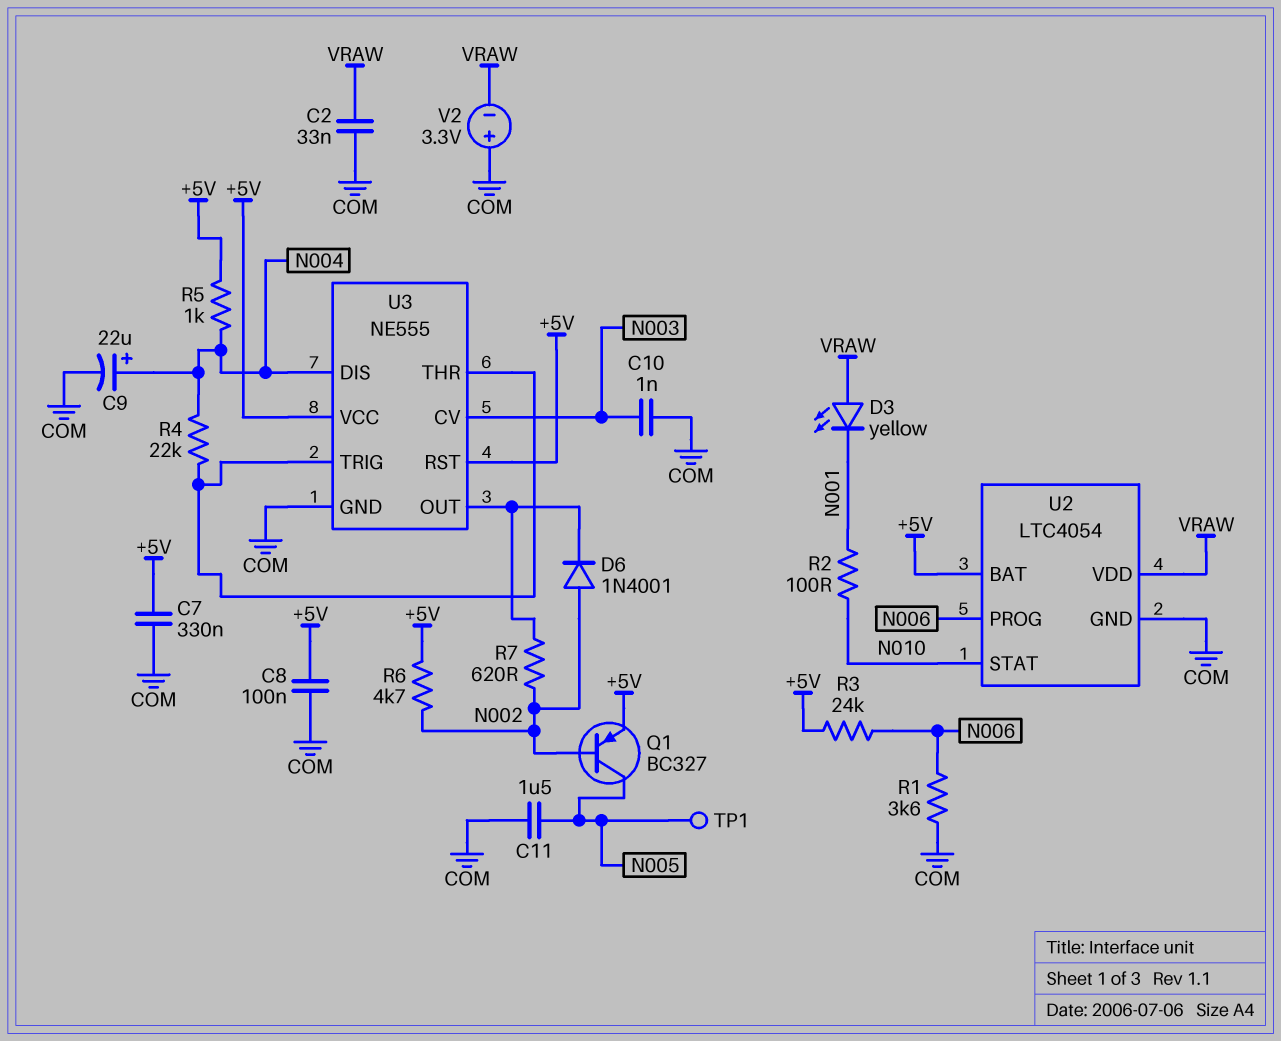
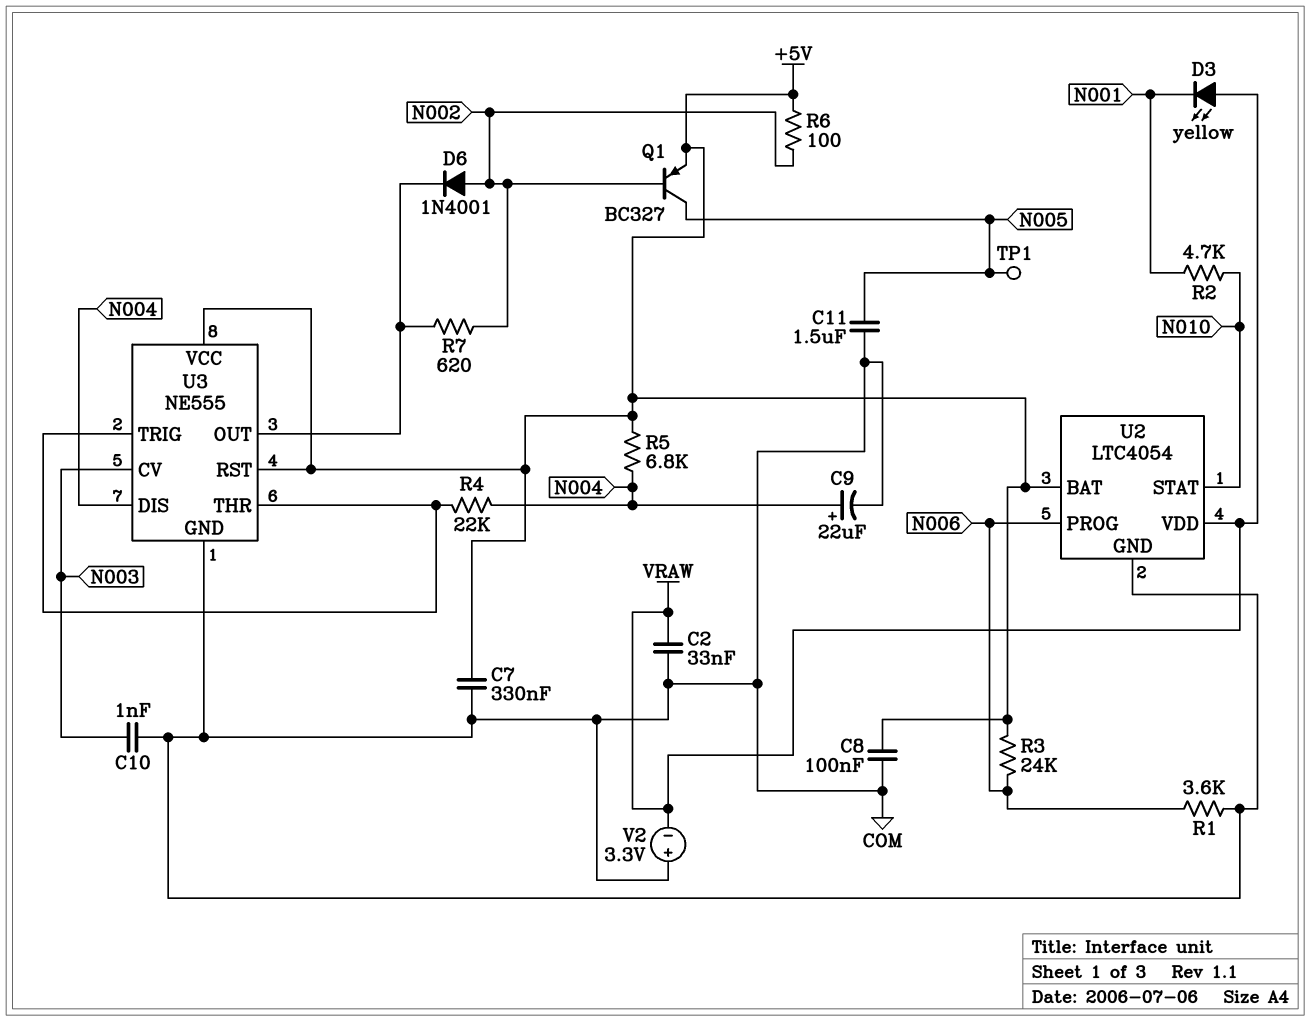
R2: 100 (N001, N010) -> 4.7k (N001, N010)
R5: 1k (+5V, N004) -> 6.8k (+5V, N004)
R6: 4.7k (+5V, N002) -> 100 (+5V, N002)

